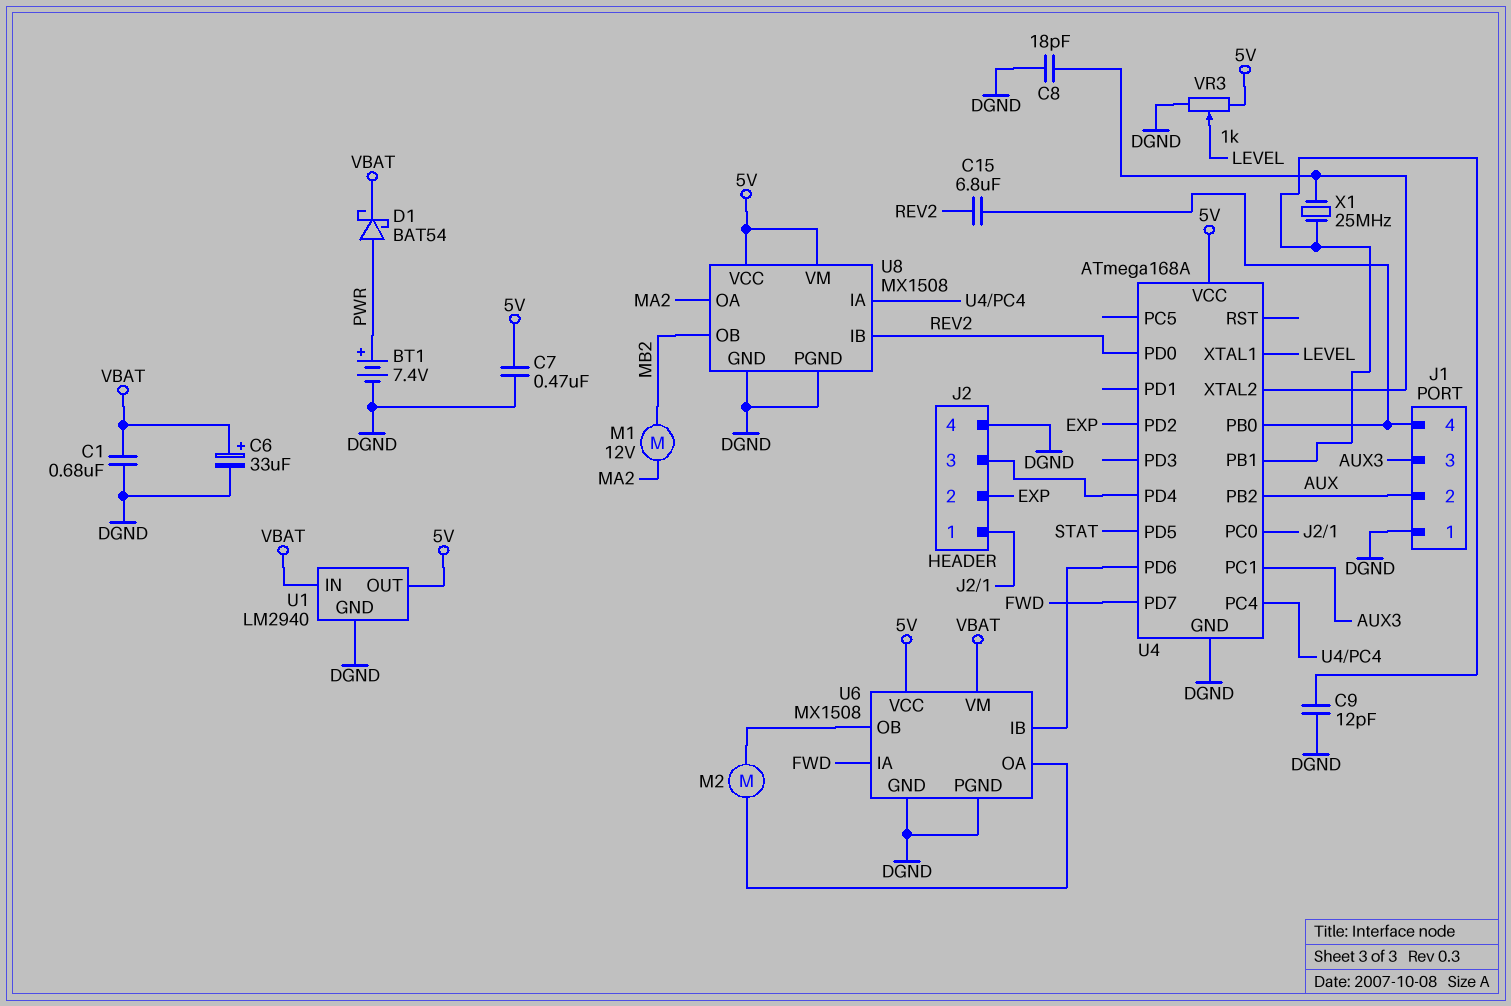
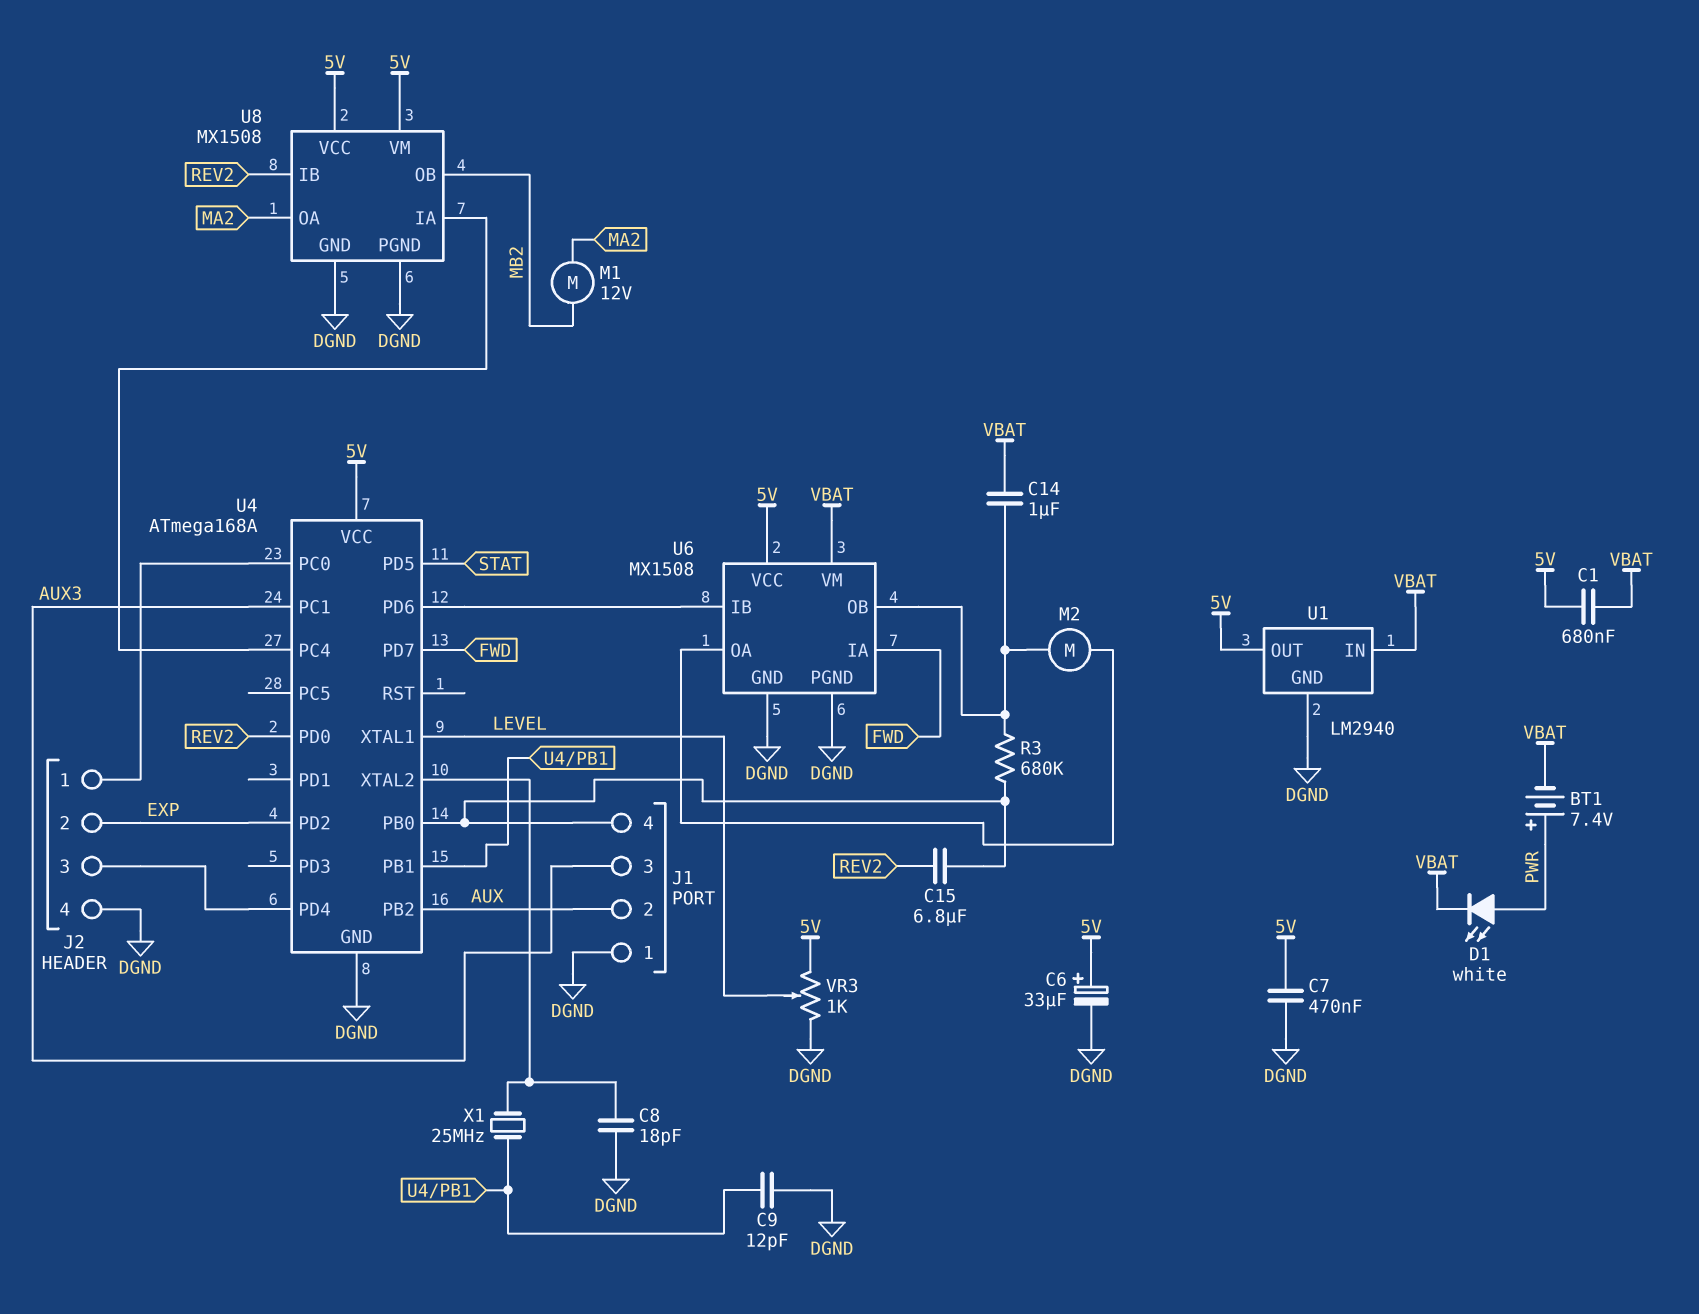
BT1: 7.4V (plus PWR, minus DGND) -> 7.4V (plus PWR, minus VBAT)
C1: 680nF (DGND, VBAT) -> 680nF (5V, VBAT)
C6: 33uF (plus VBAT, minus DGND) -> 33uF (plus 5V, minus DGND)
C14: none -> 1uF (U6/OB, VBAT)
D1: schottky BAT54 (A PWR, K VBAT) -> LED white (A PWR, K VBAT)
R3: none -> 680k (J1/4, U6/OB)

